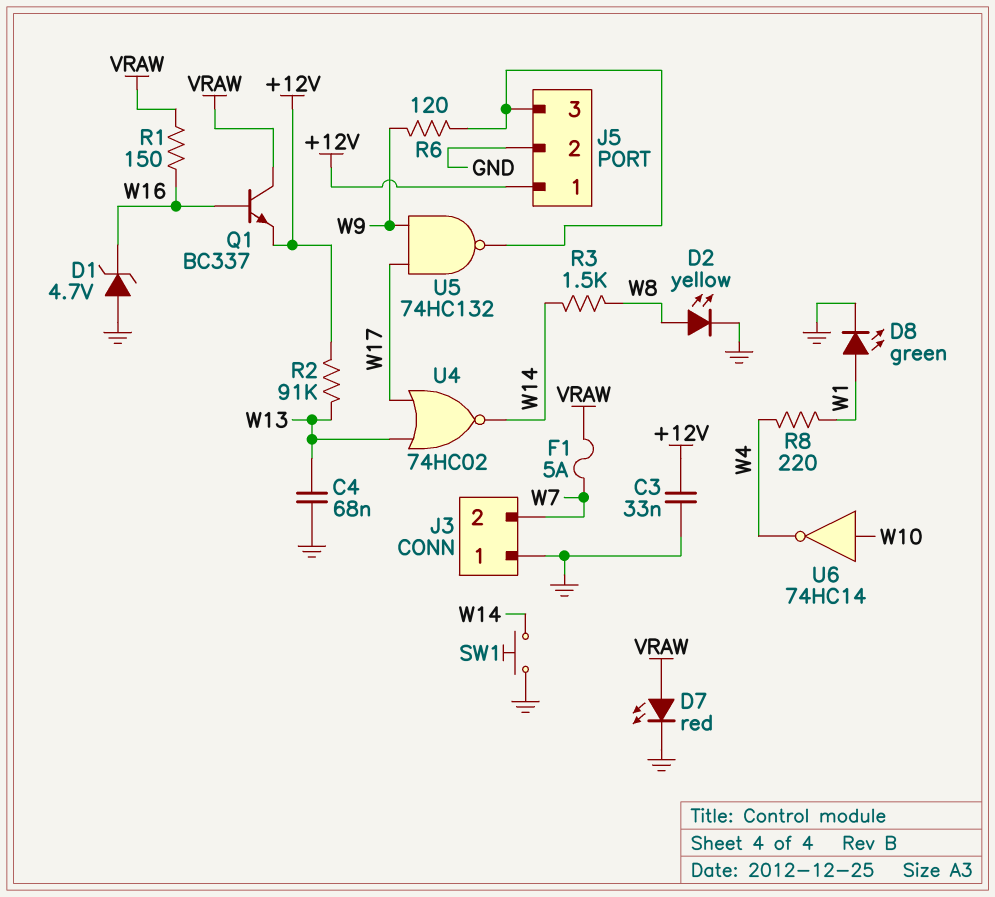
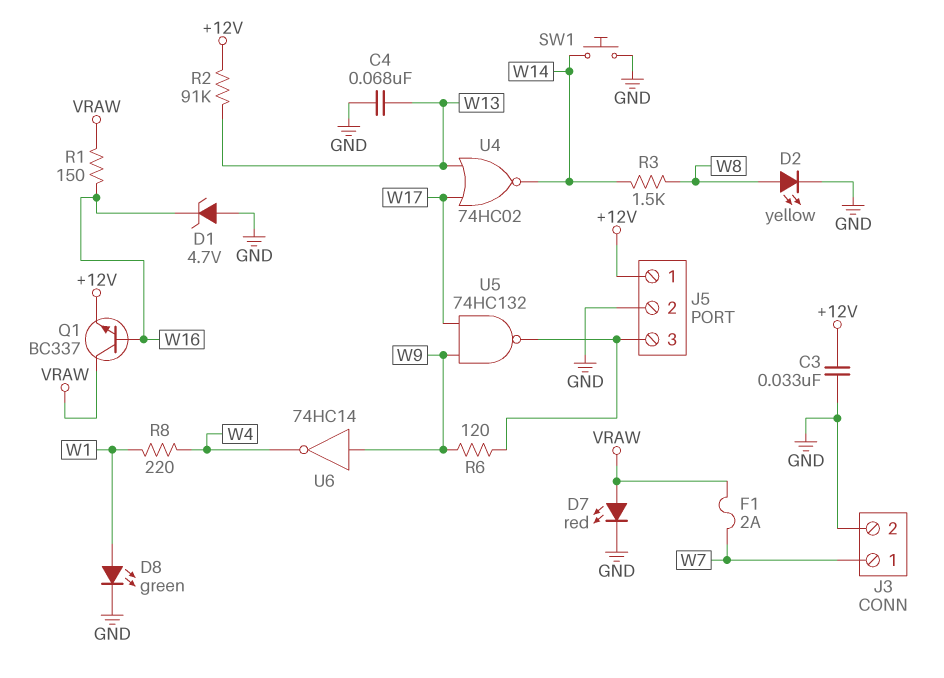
F1: 5A (VRAW, W7) -> 2A (VRAW, W7)
J3 pin 1: GND -> W7
J3 pin 2: W7 -> GND
U6: NOT 74HC14 (in W10, out W4) -> NOT 74HC14 (in W9, out W4)

